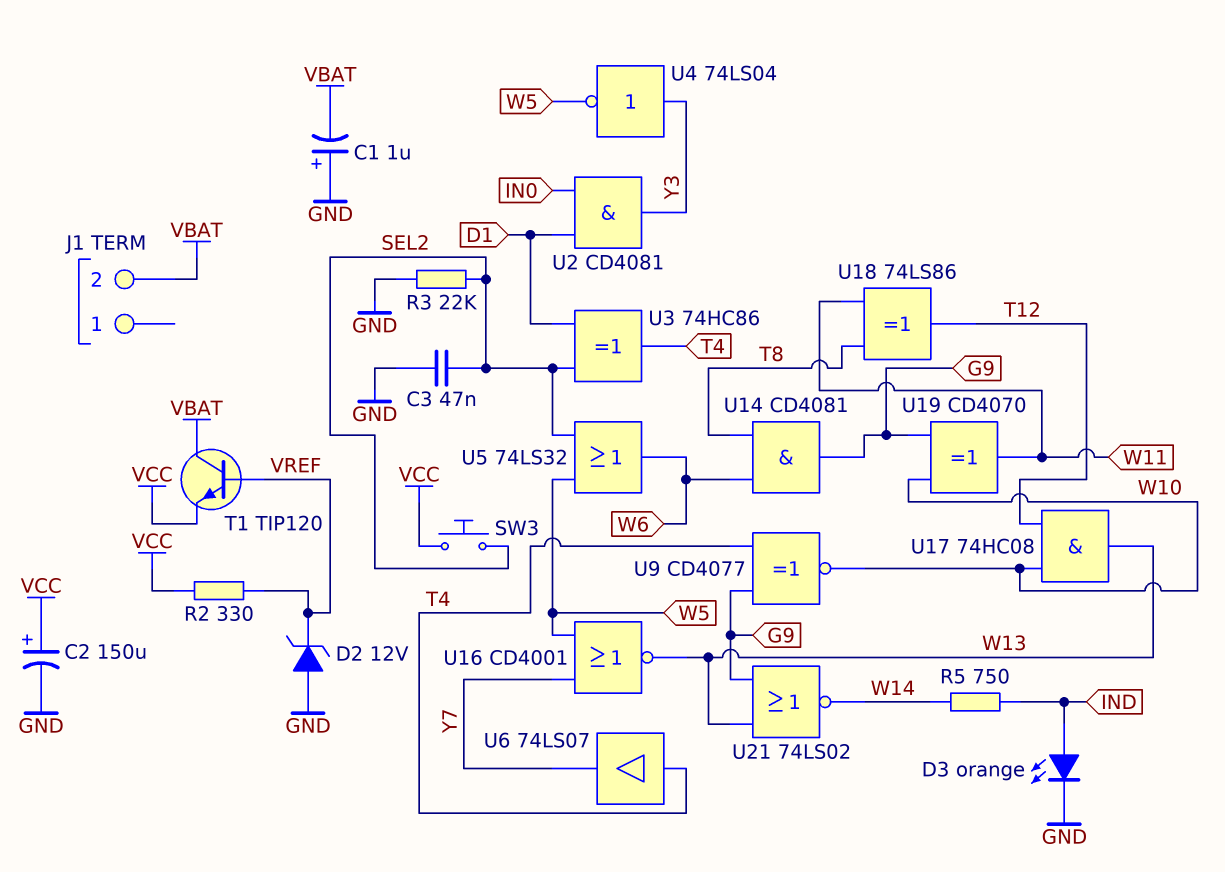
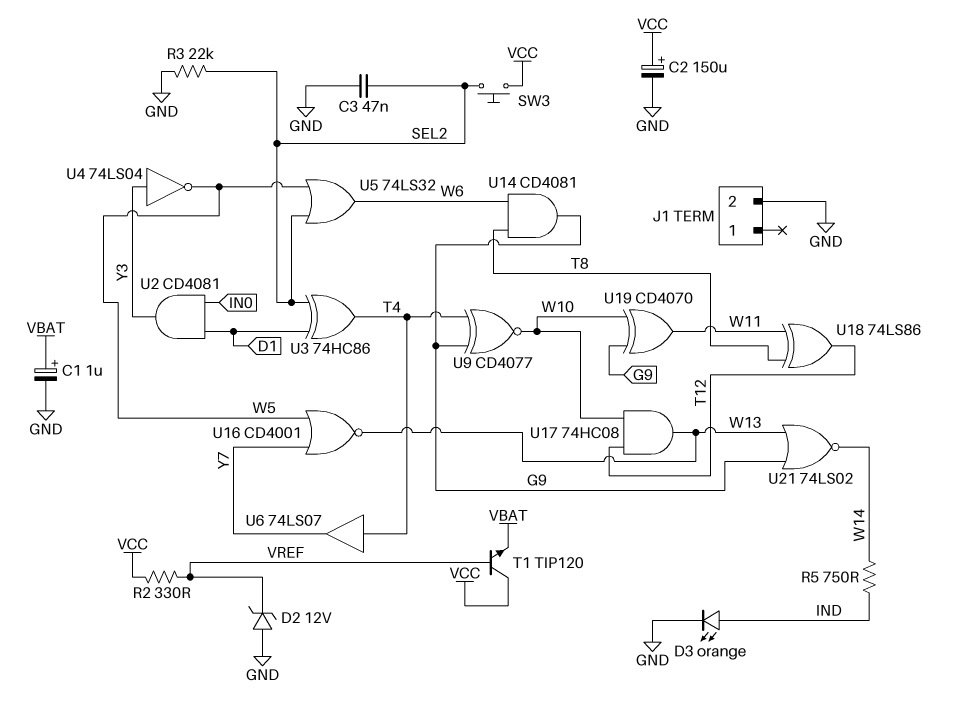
C1: 1uF (plus GND, minus VBAT) -> 1uF (plus VBAT, minus GND)
J1 pin 2: VBAT -> GND
T1: NPN TIP120 (B VREF, C VBAT, E VCC) -> NPN TIP120 (B VREF, C VCC, E VBAT)

